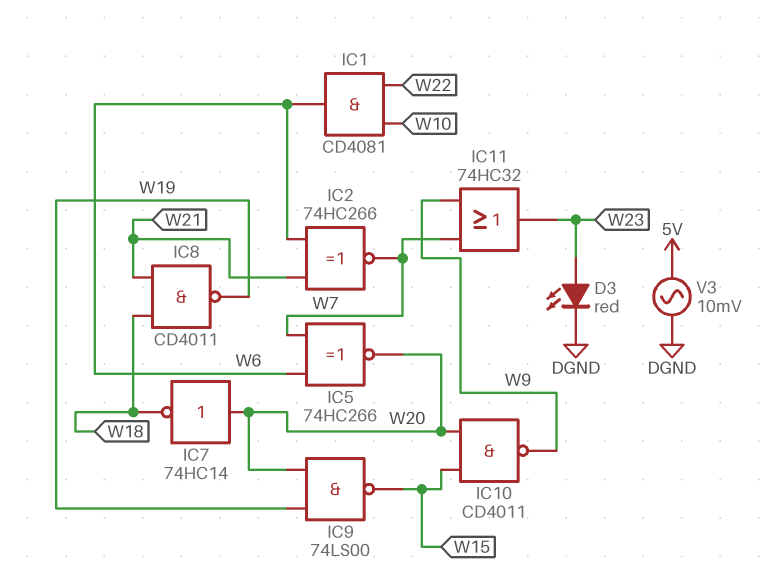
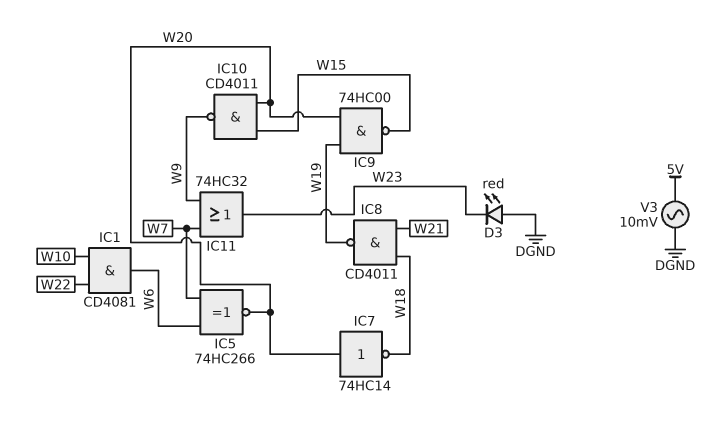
D3: LED red (A W23, K DGND) -> LED red (A DGND, K W23)
IC2: XNOR 74HC266 (in W6, in W21, out W7) -> none
IC9: NAND 74LS00 (in W19, in W20, out W15) -> NAND 74HC00 (in W19, in W20, out W15)

